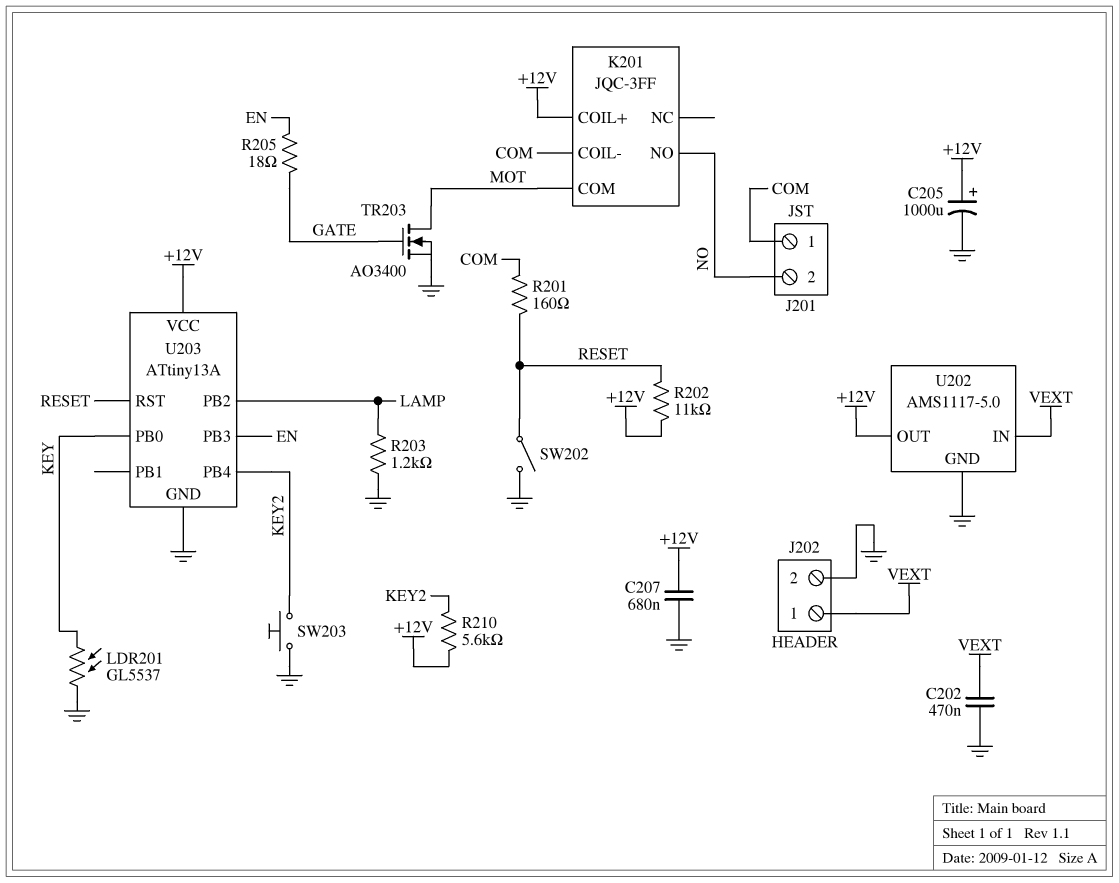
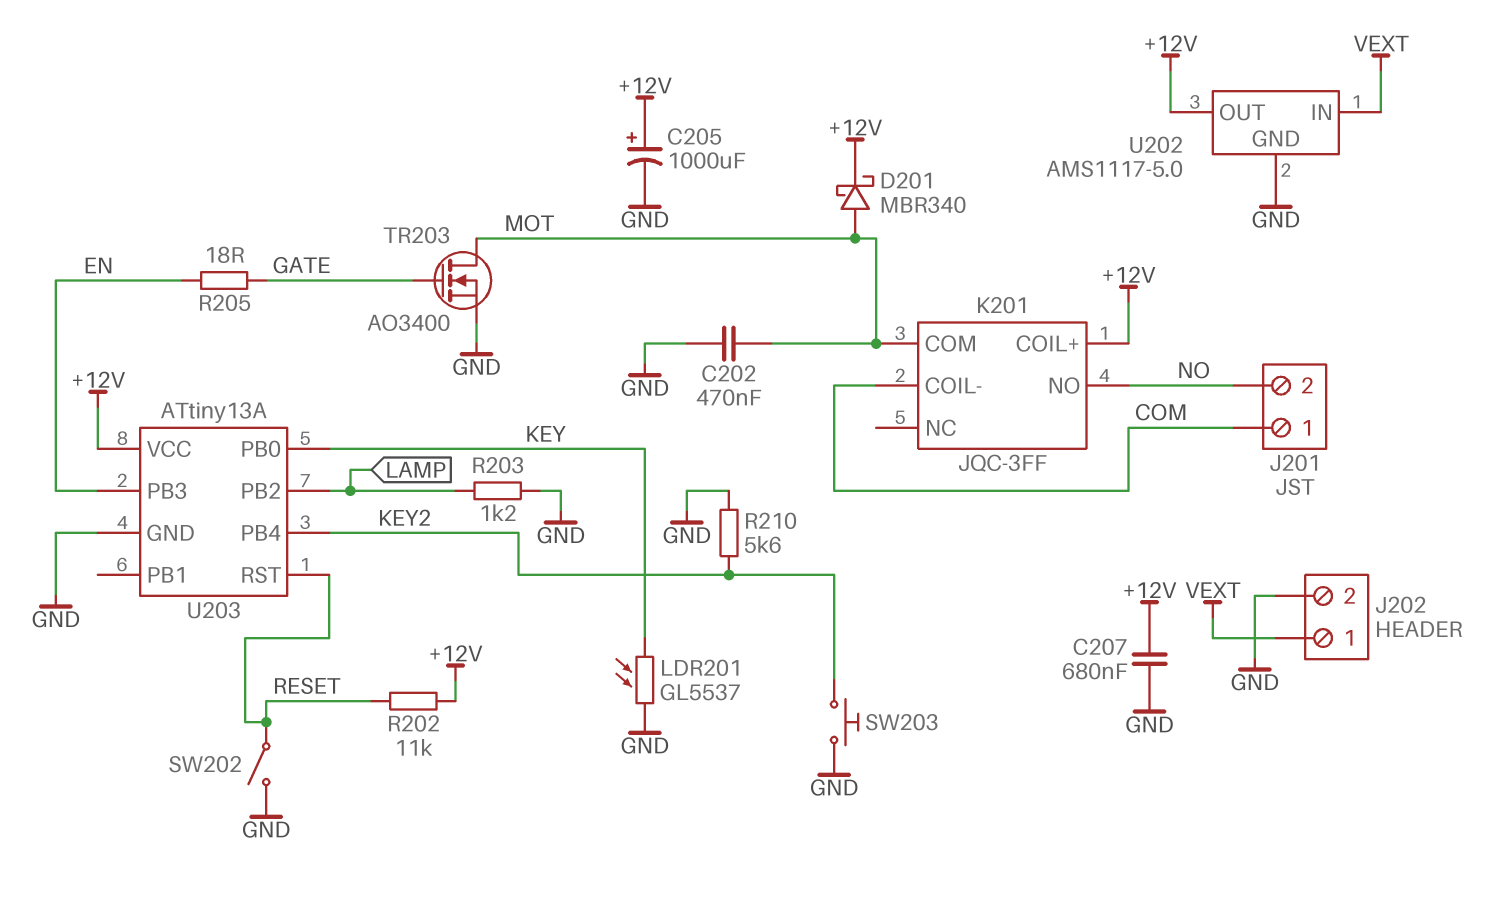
C202: 470nF (GND, VEXT) -> 470nF (GND, MOT)
D201: none -> schottky MBR340 (A MOT, K +12V)
R201: 160 (COM, RESET) -> none
R210: 5.6k (+12V, KEY2) -> 5.6k (GND, KEY2)

